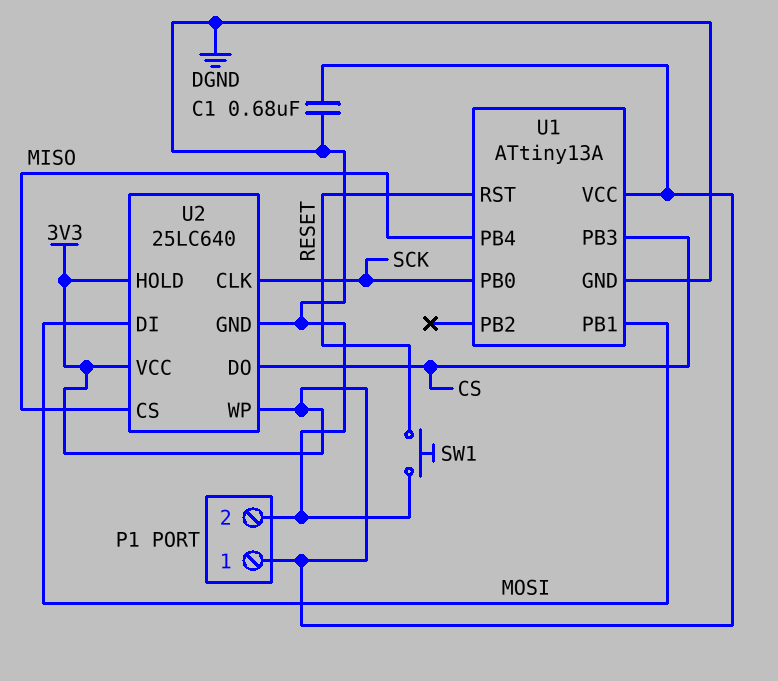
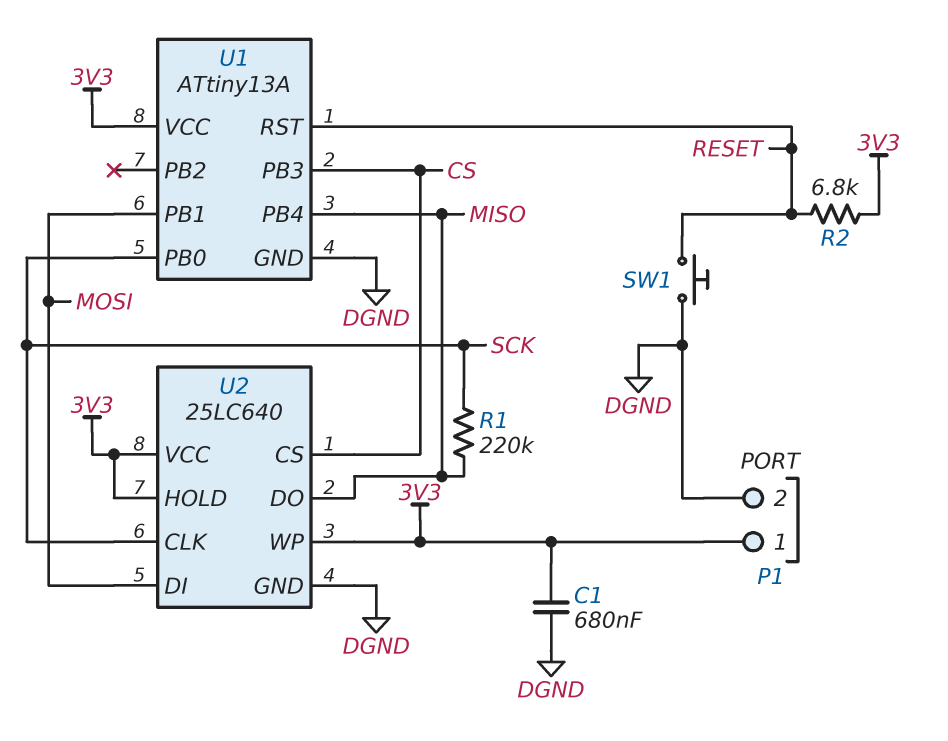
R1: none -> 220k (MISO, SCK)
R2: none -> 6.8k (3V3, RESET)
U2 pin CS: MISO -> CS
U2 pin DO: CS -> MISO

